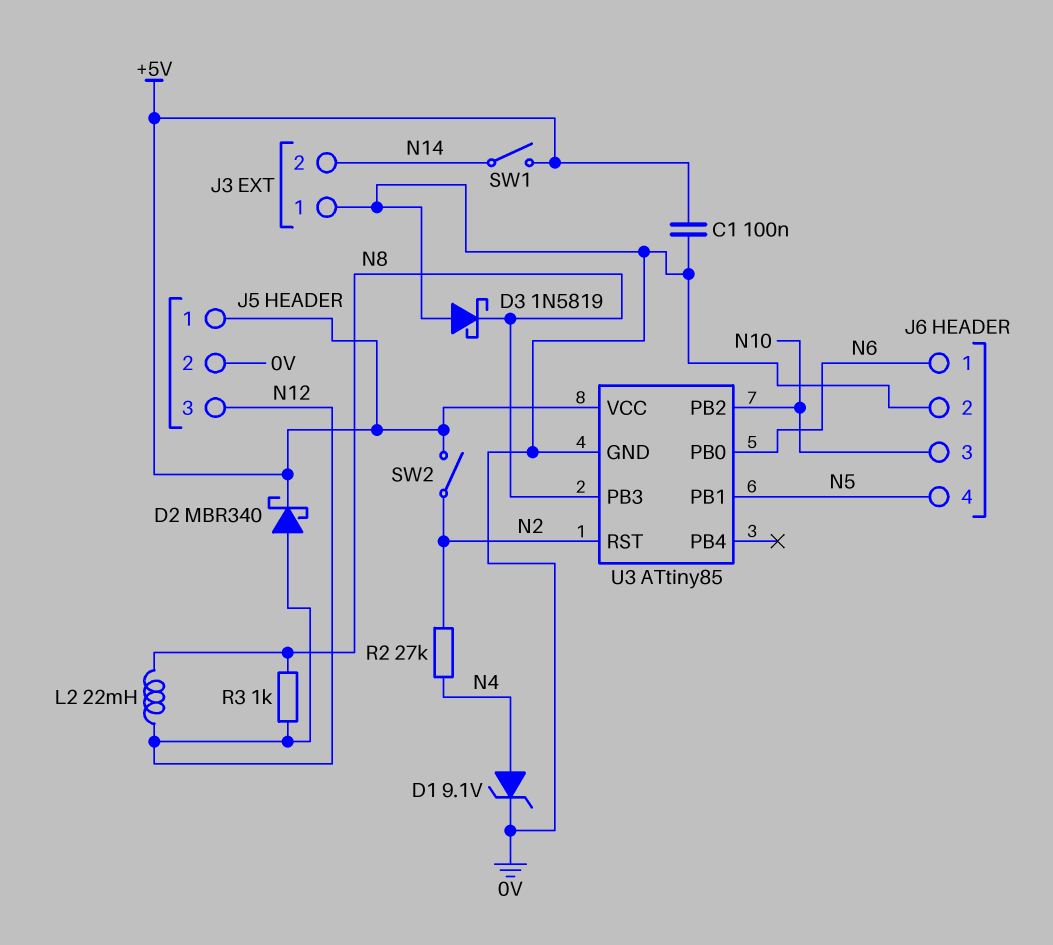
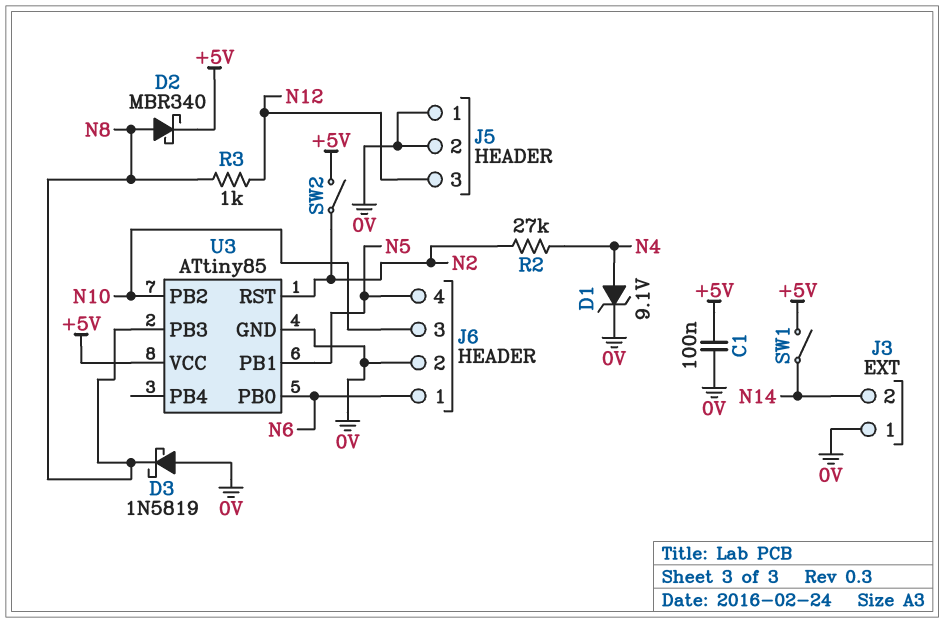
D2: schottky MBR340 (A N12, K +5V) -> schottky MBR340 (A N8, K +5V)
J5 pin 1: +5V -> 0V
L2: 22mH (N8, N12) -> none

